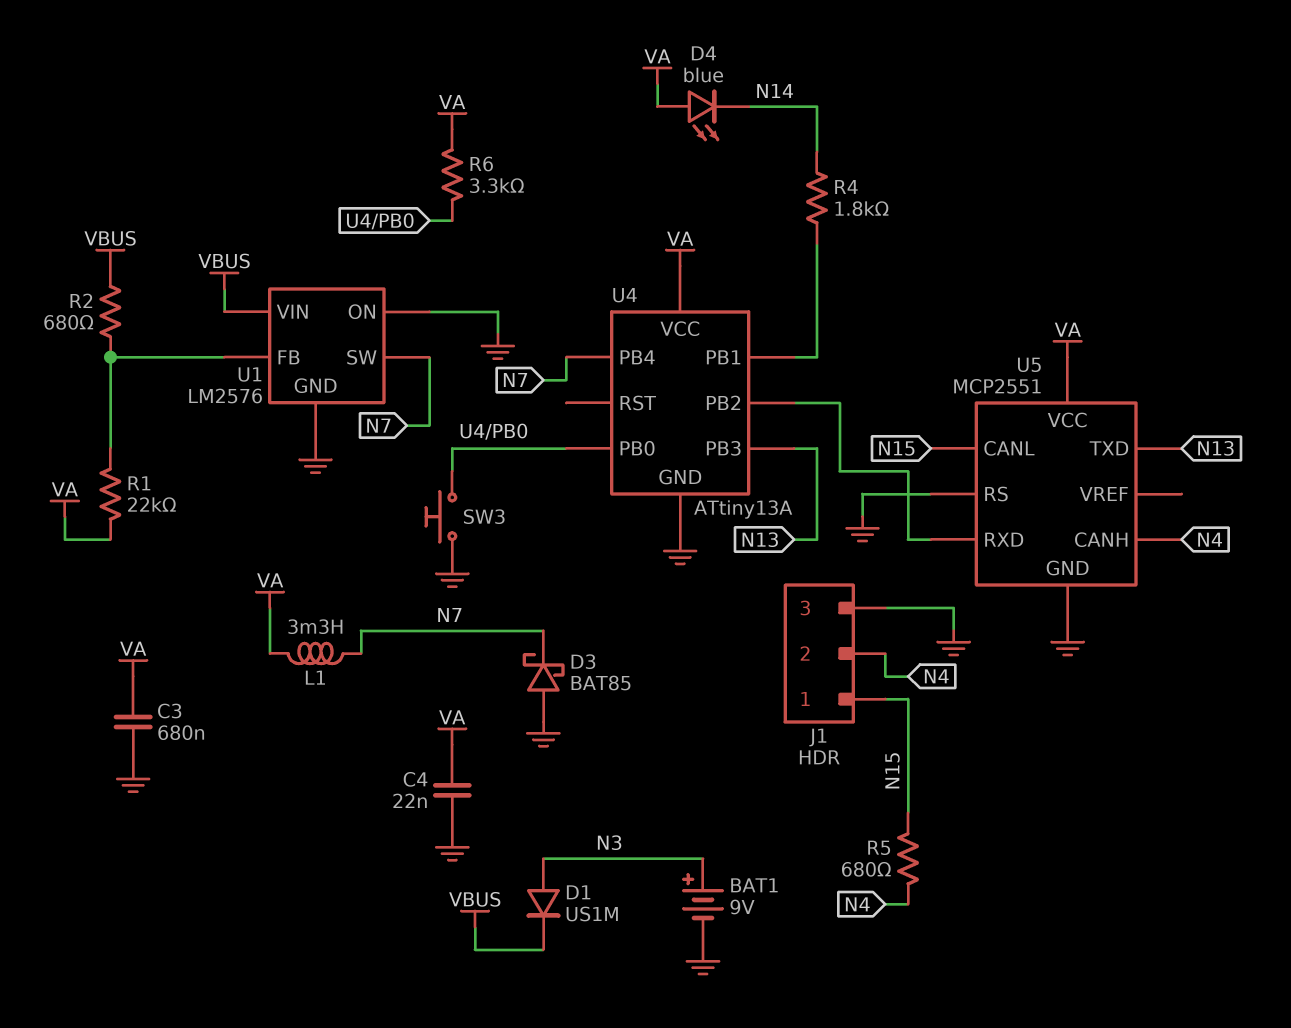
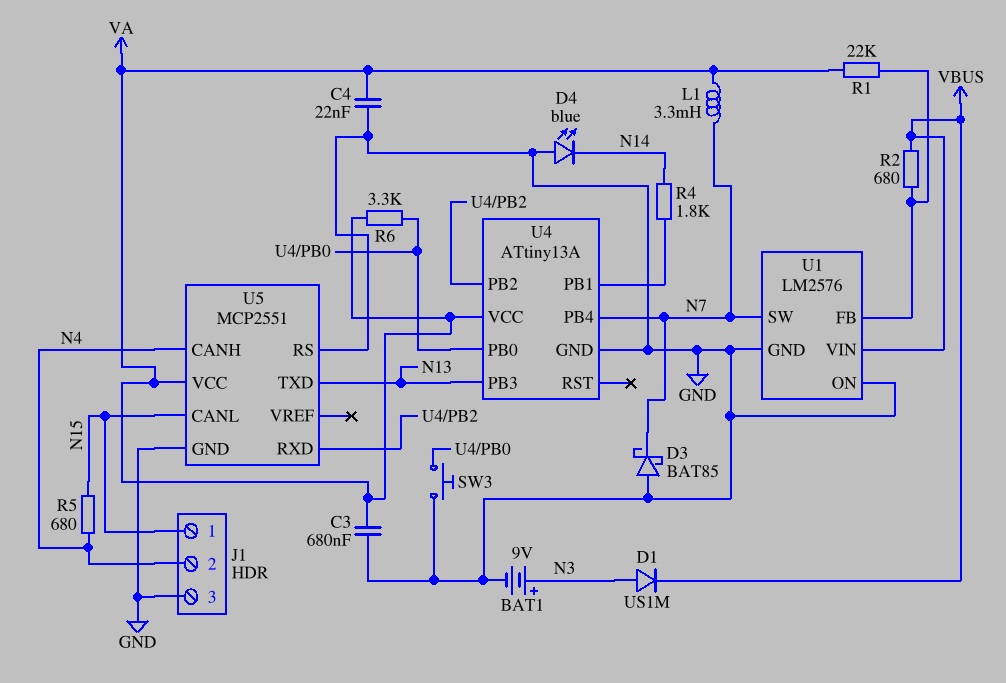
D4: LED blue (A VA, K N14) -> LED blue (A GND, K N14)

